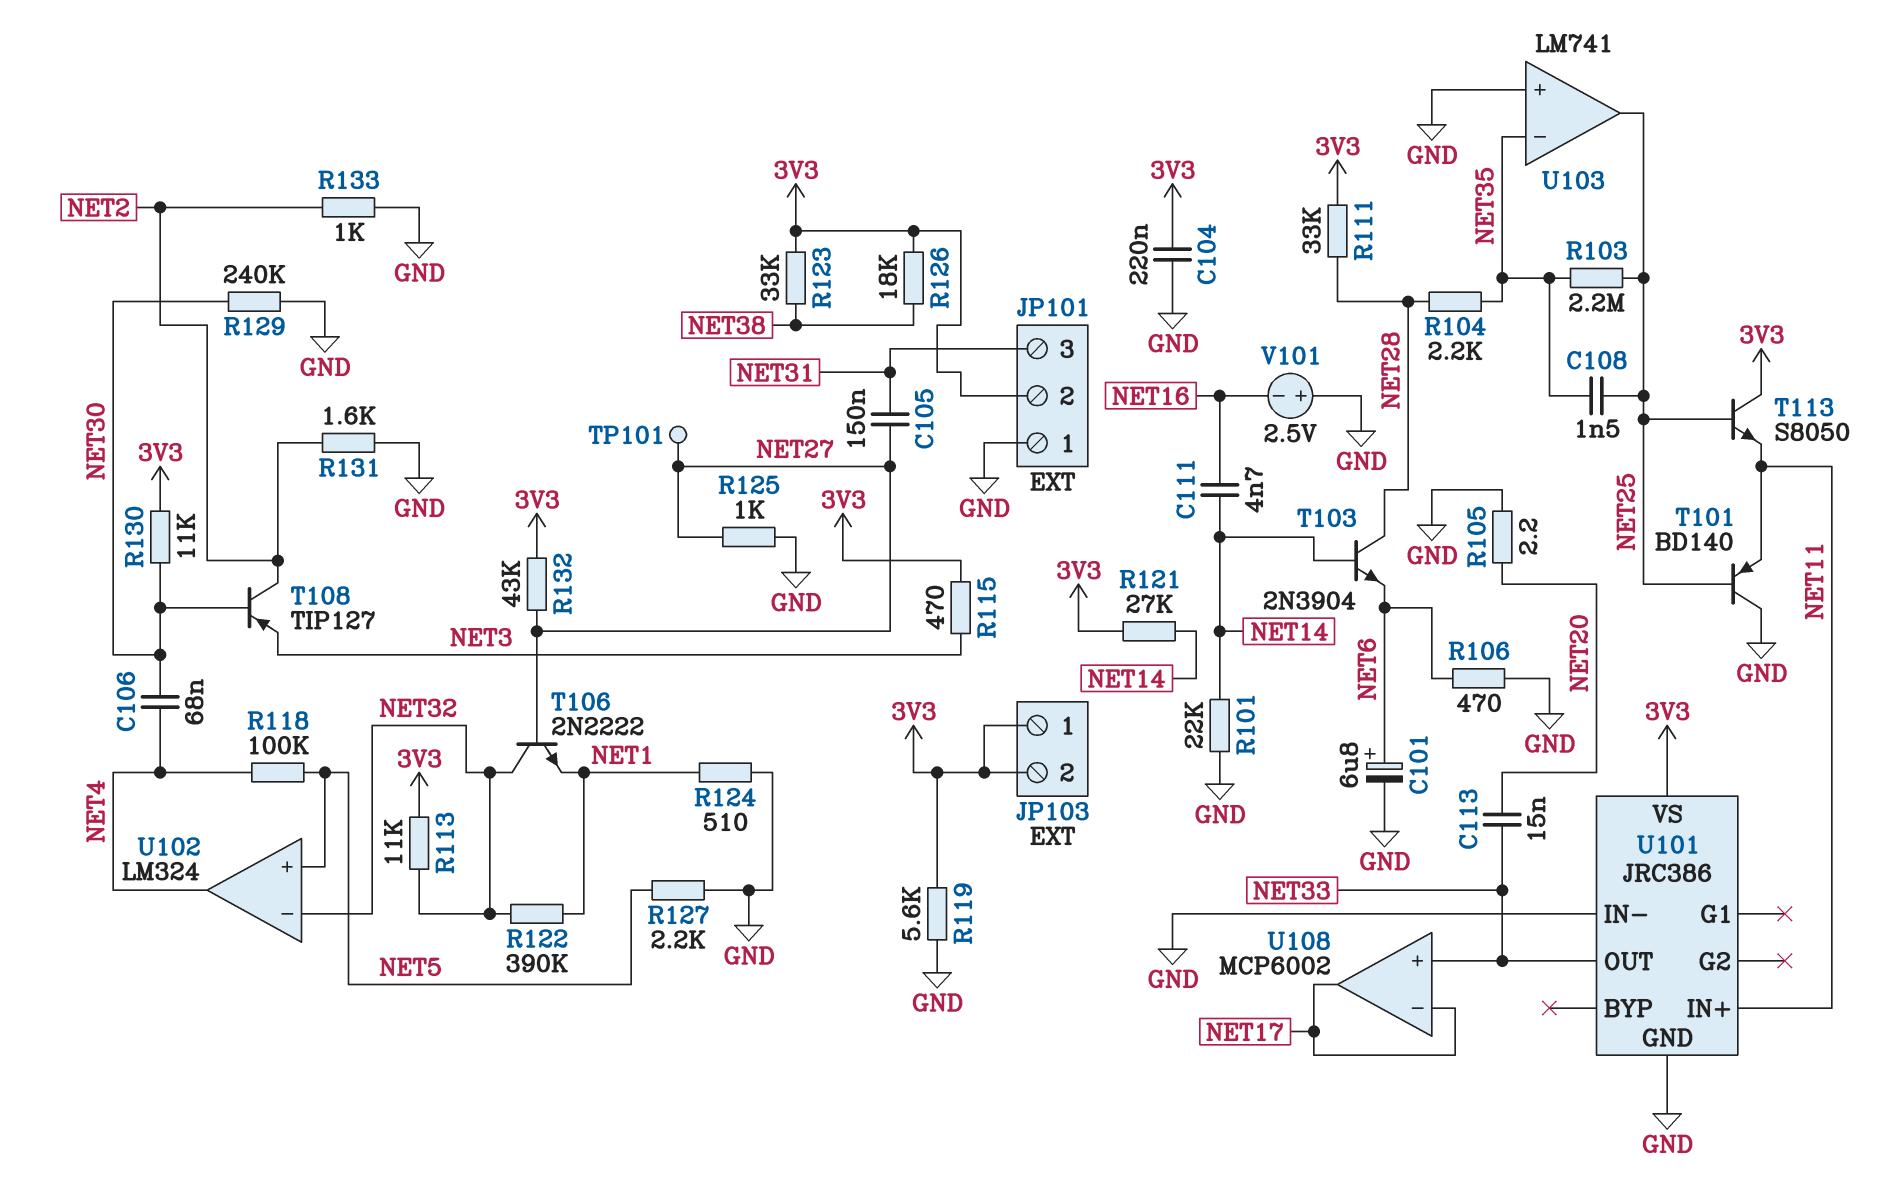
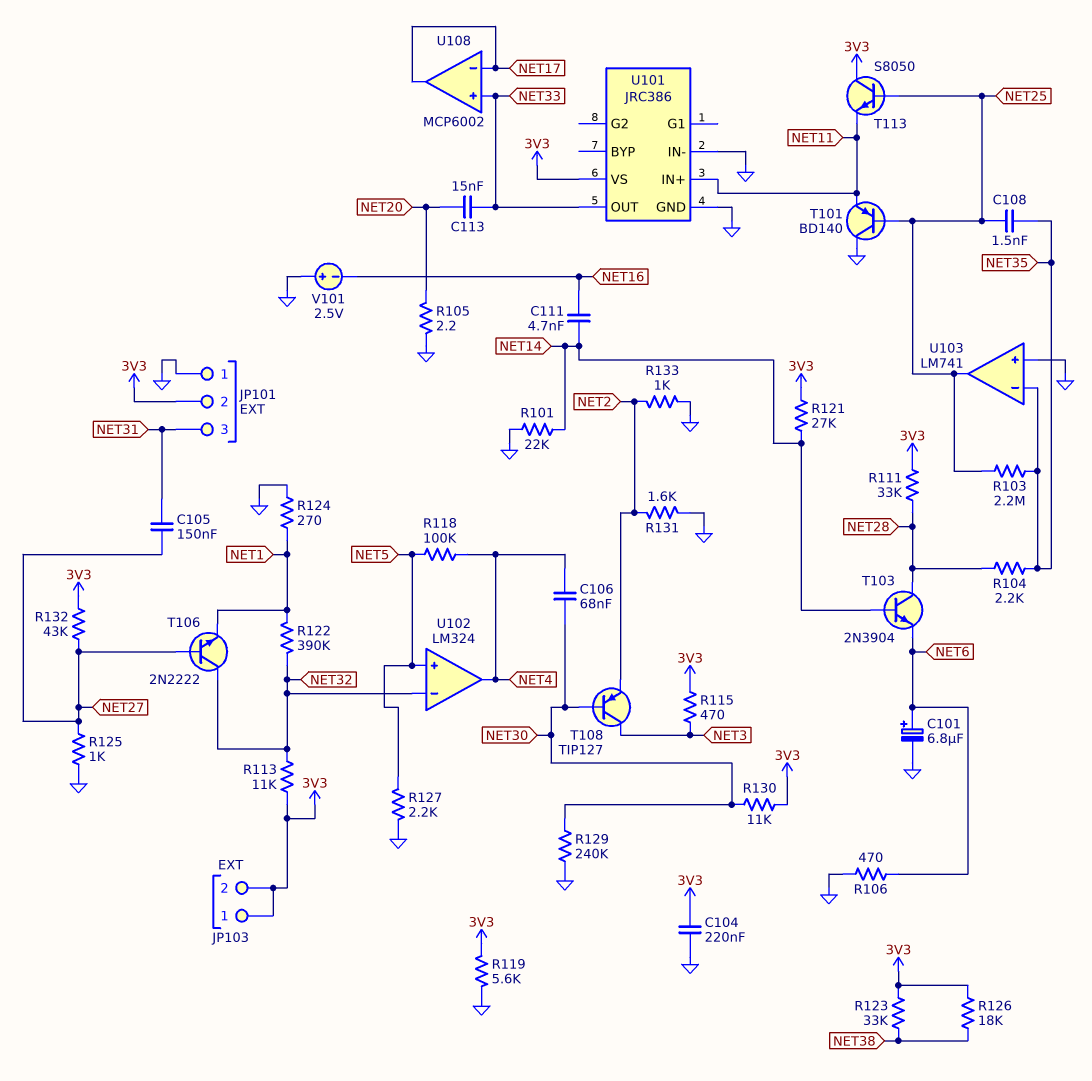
R124: 510 (GND, NET1) -> 270 (GND, NET1)
T108: PNP TIP127 (B NET30, C NET2, E NET3) -> PNP TIP127 (B NET30, C NET3, E NET2)
TP101: test point (NET27) -> none

